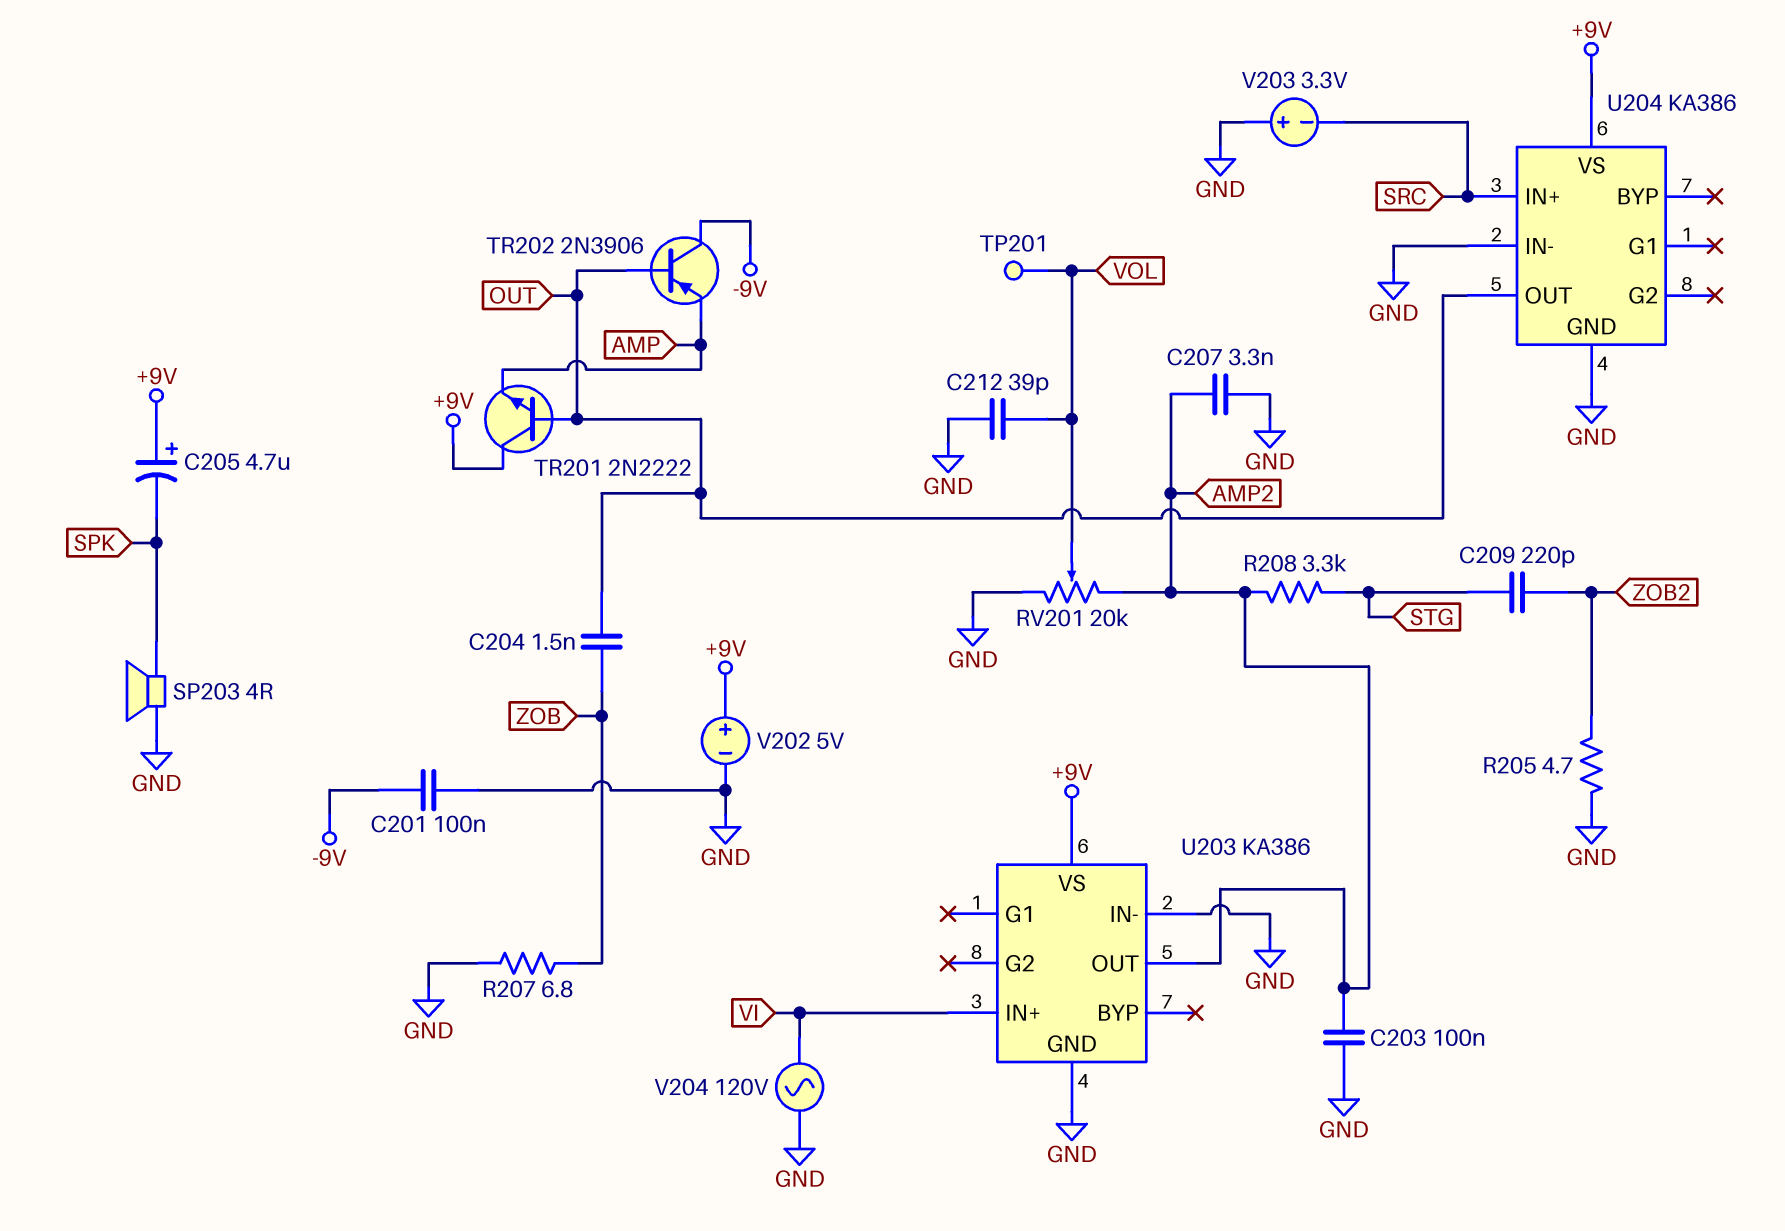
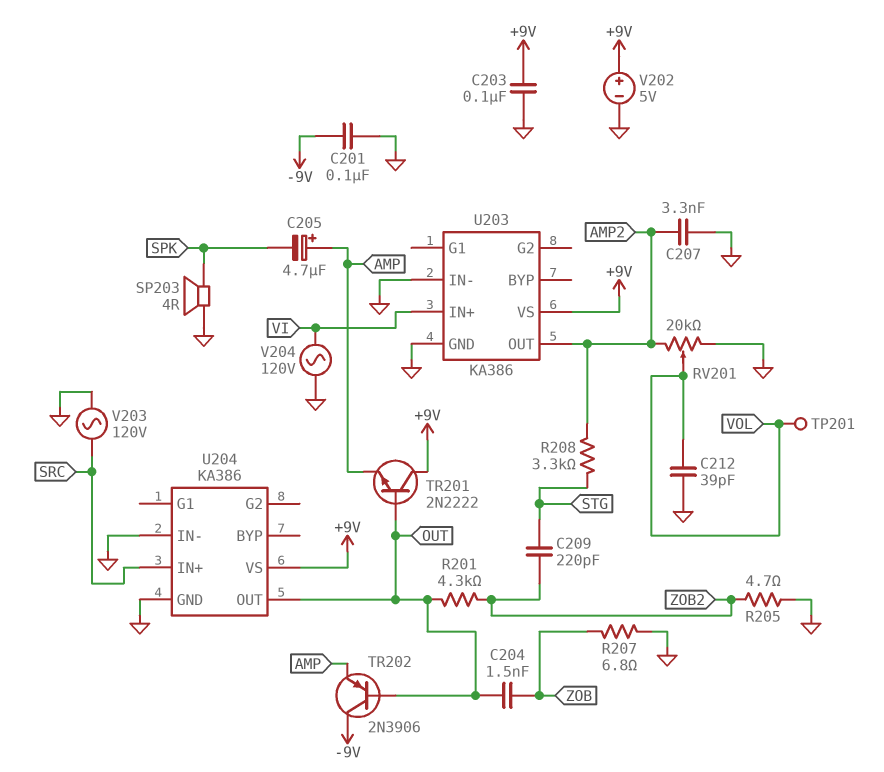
C203: 100nF (AMP2, GND) -> 100nF (+9V, GND)
C205: 4.7uF (plus +9V, minus SPK) -> 4.7uF (plus AMP, minus SPK)
R201: none -> 4.3k (OUT, ZOB2)
V203: 3.3V (plus GND, minus SRC) -> AC 120V (GND, SRC)

